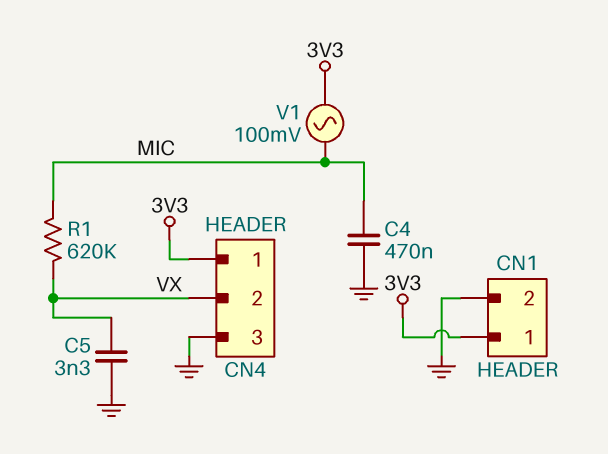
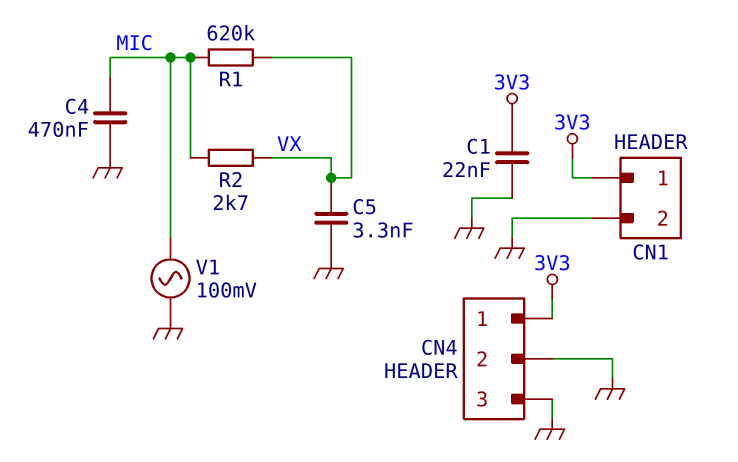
C1: none -> 22nF (3V3, GND)
CN4 pin 2: VX -> GND
R2: none -> 2.7k (MIC, VX)
V1: AC 100mV (3V3, MIC) -> AC 100mV (GND, MIC)

